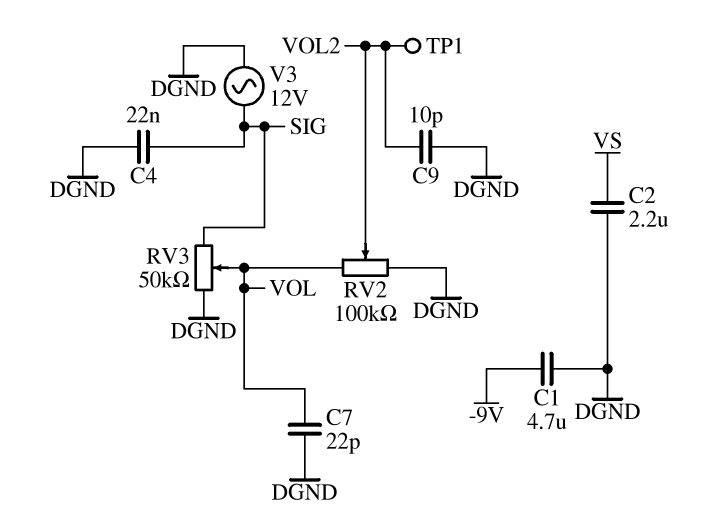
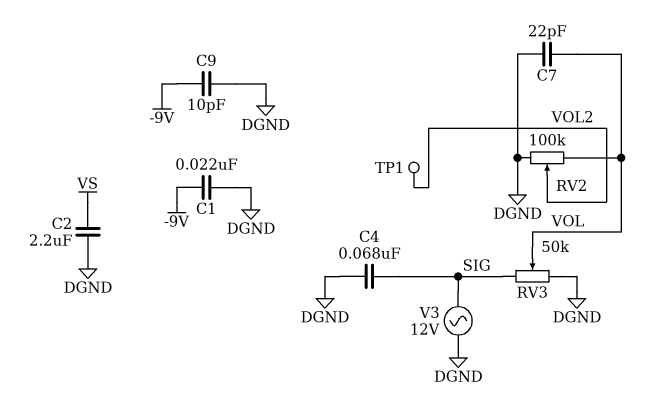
C1: 4.7uF (-9V, DGND) -> 22nF (-9V, DGND)
C4: 22nF (DGND, SIG) -> 68nF (DGND, SIG)
C9: 10pF (DGND, VOL2) -> 10pF (-9V, DGND)

